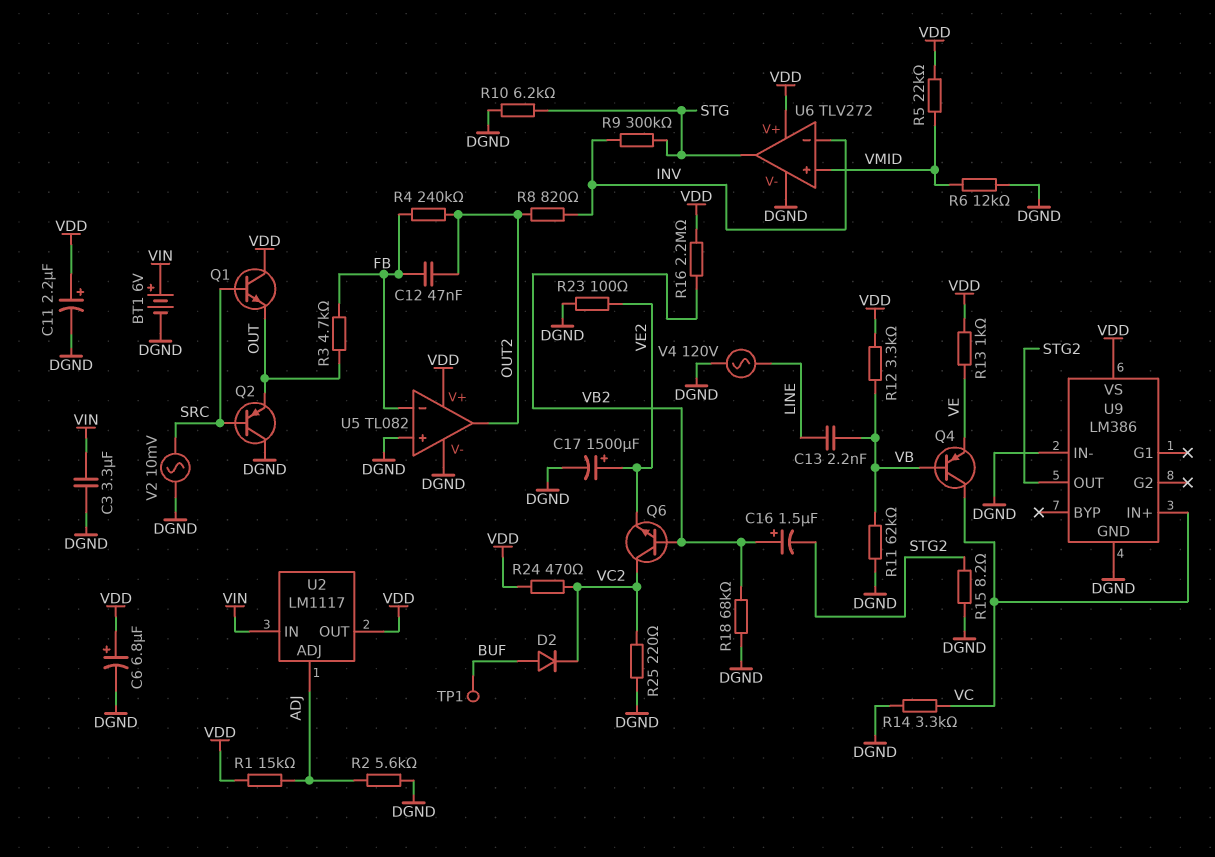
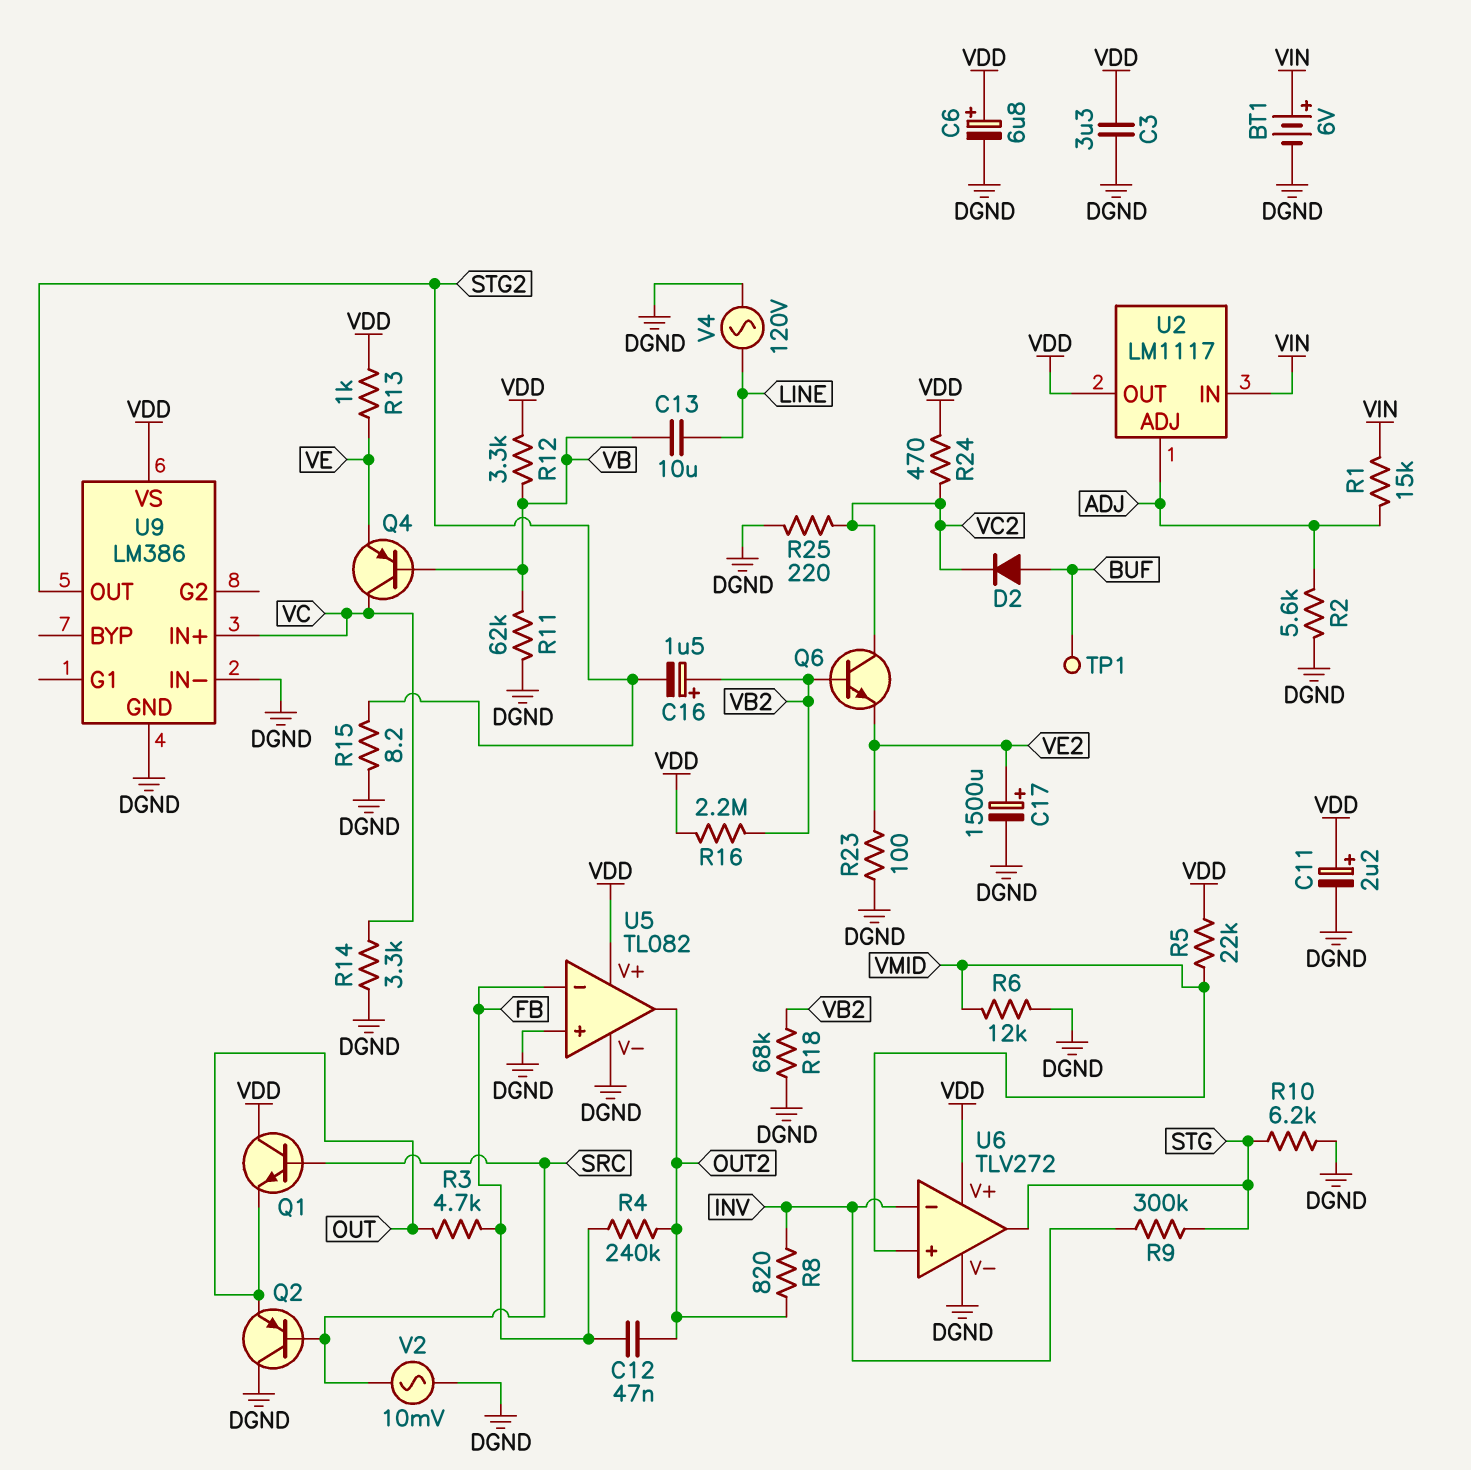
C3: 3.3uF (DGND, VIN) -> 3.3uF (DGND, VDD)
C13: 2.2nF (LINE, VB) -> 10uF (LINE, VB)
R1: 15k (ADJ, VDD) -> 15k (ADJ, VIN)

